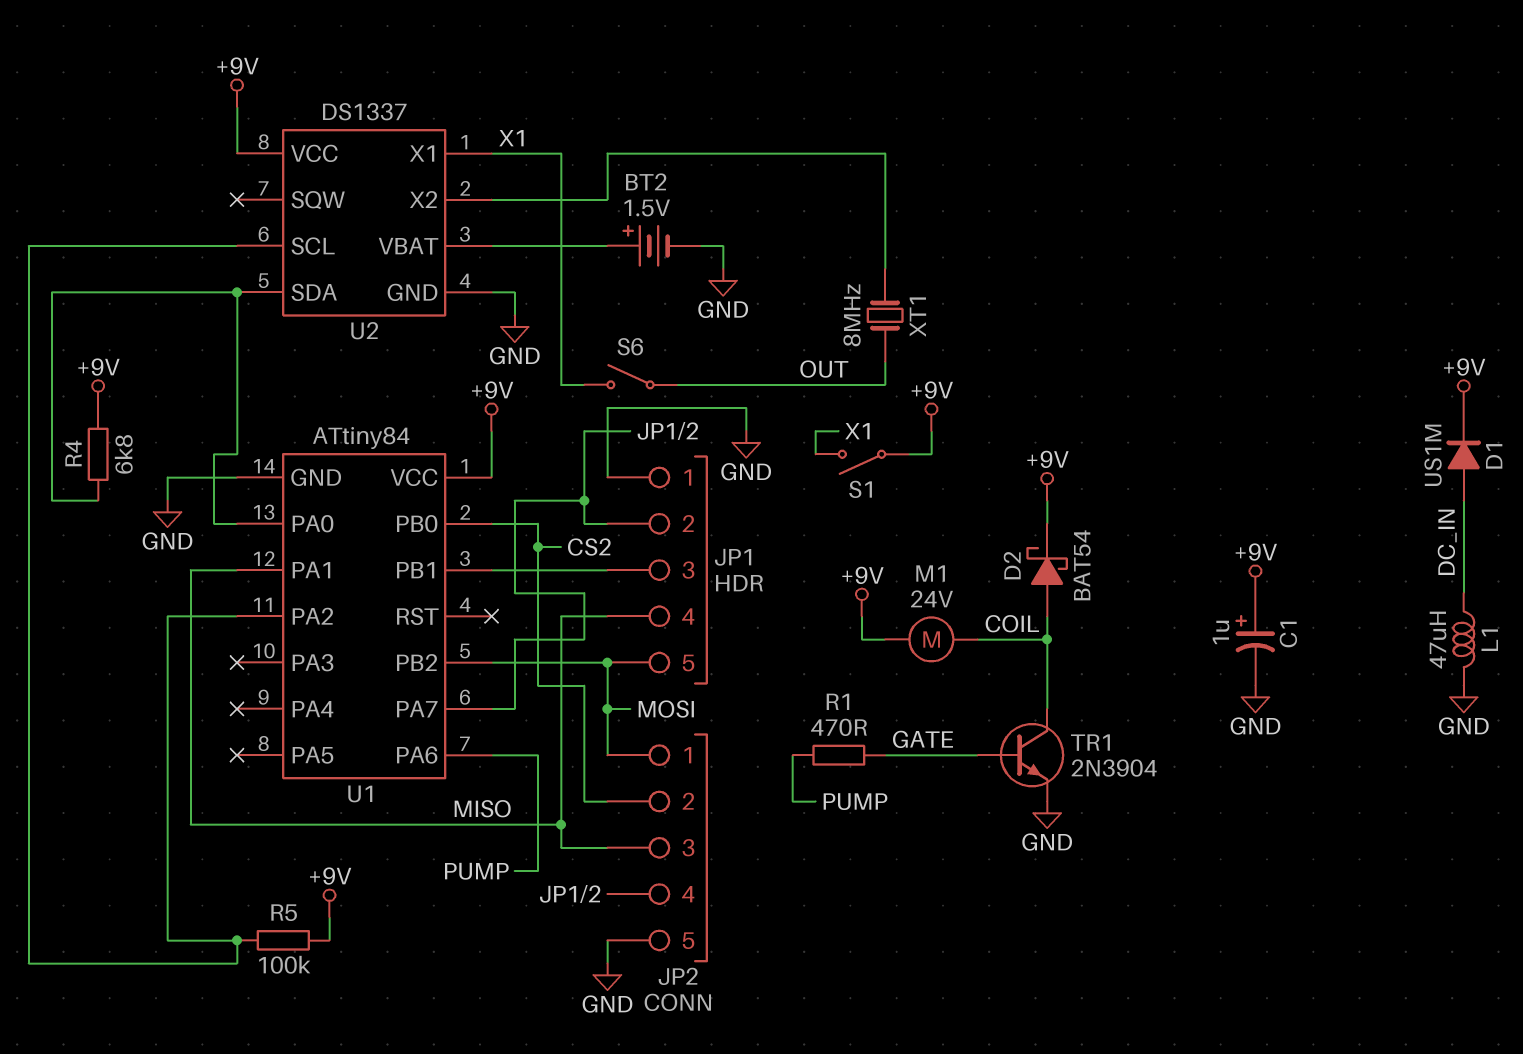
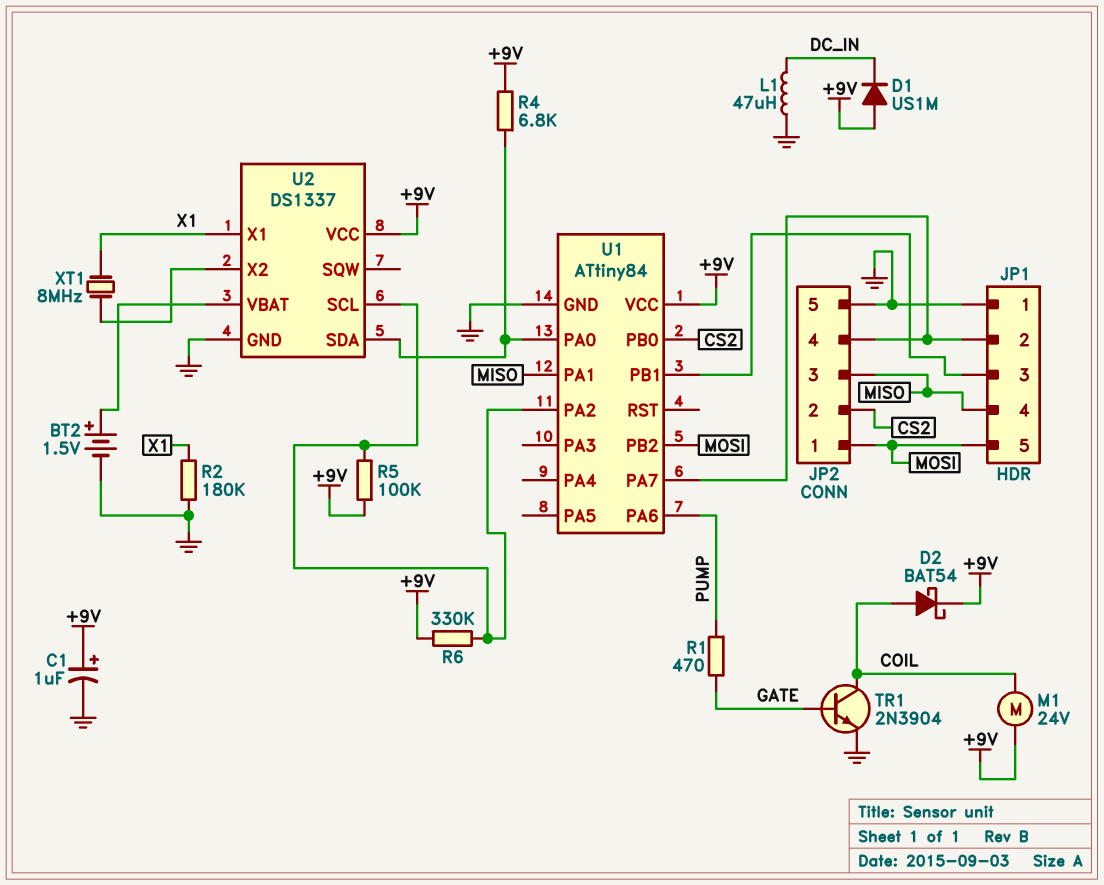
D1: diode US1M (A DC_IN, K +9V) -> diode US1M (A +9V, K DC_IN)
R2: none -> 180k (GND, X1)
R6: none -> 330k (+9V, U1/PA2)
S1: switch (+9V, X1) -> none
S6: switch (OUT, X1) -> none
XT1: 8MHz (OUT, U2/X2) -> 8MHz (U2/X2, X1)

